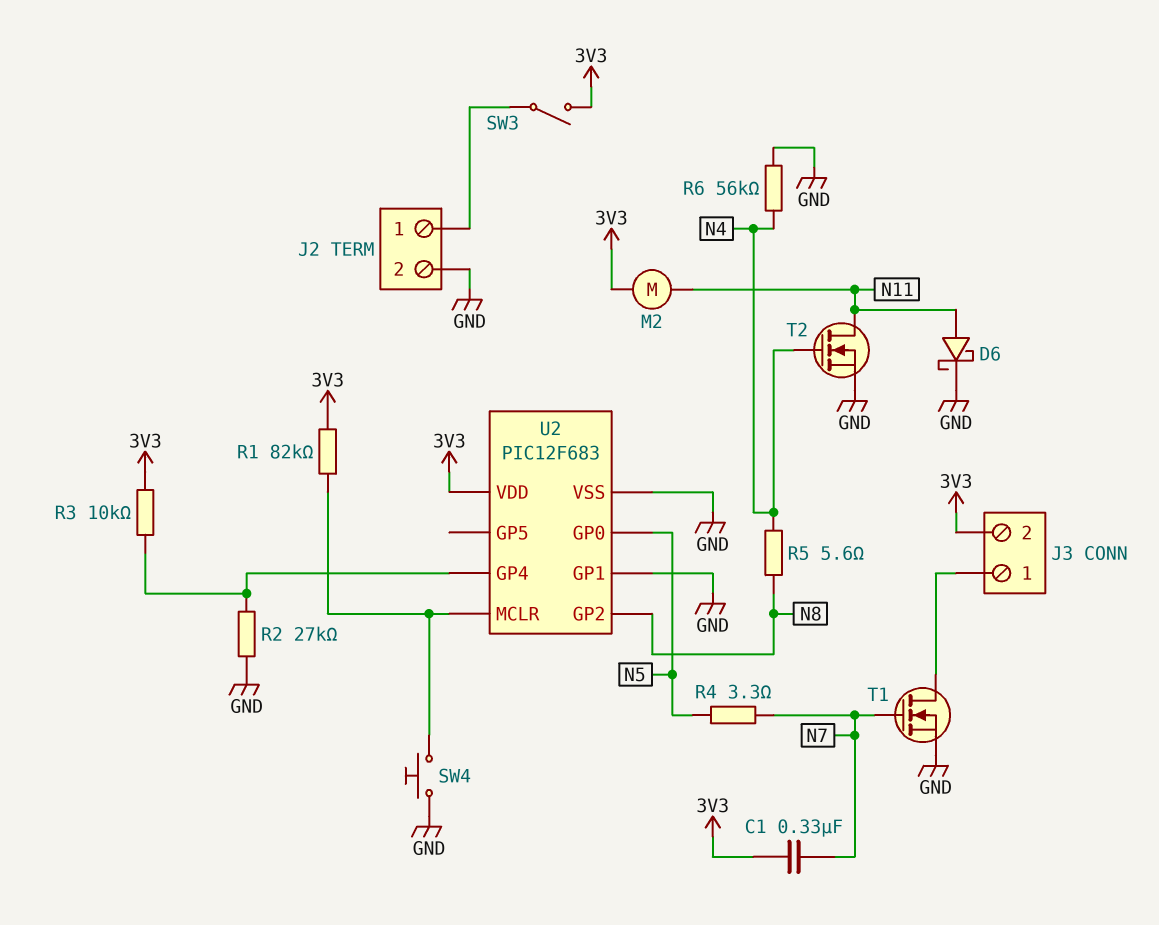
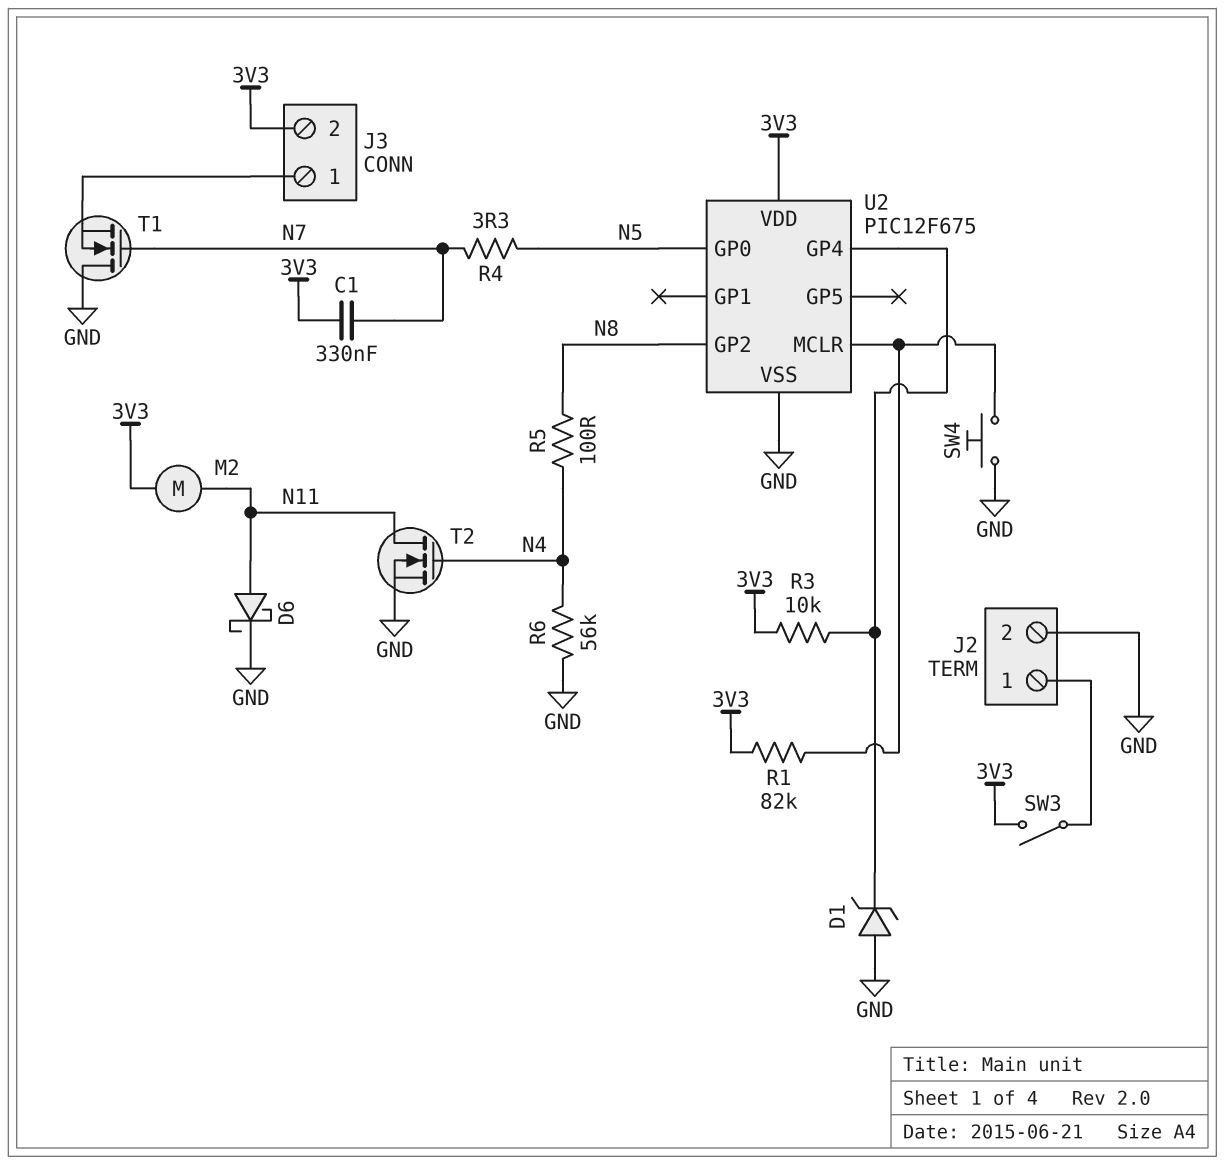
D1: none -> zener (A GND, K U2/GP4)
R2: 27k (GND, U2/GP4) -> none
R5: 5.6 (N4, N8) -> 100 (N4, N8)
T1: NMOS (G N7, D J3/1, S GND) -> NMOS (G N7, D GND, S J3/1)
U2: PIC12F683 -> PIC12F675
U2 pin GP1: GND -> none

